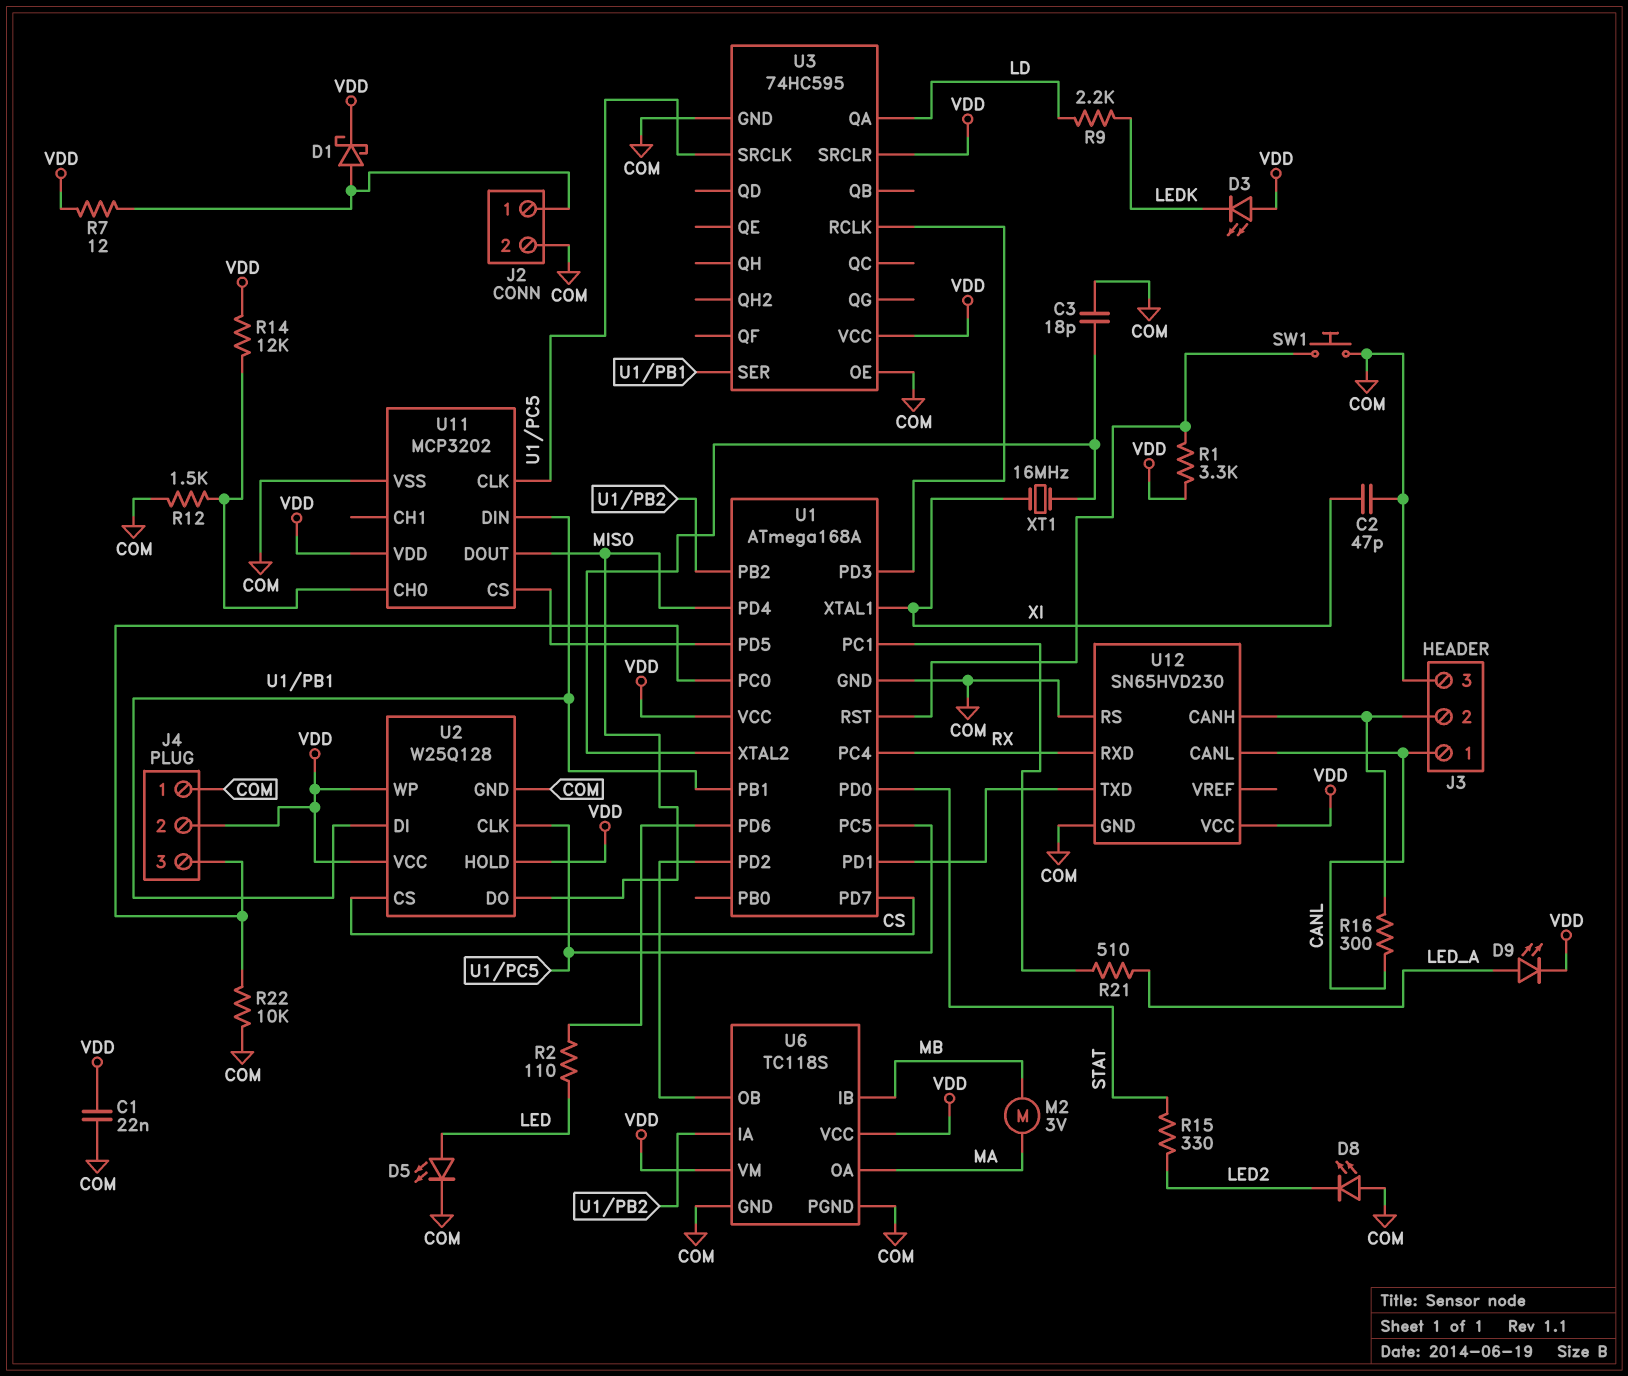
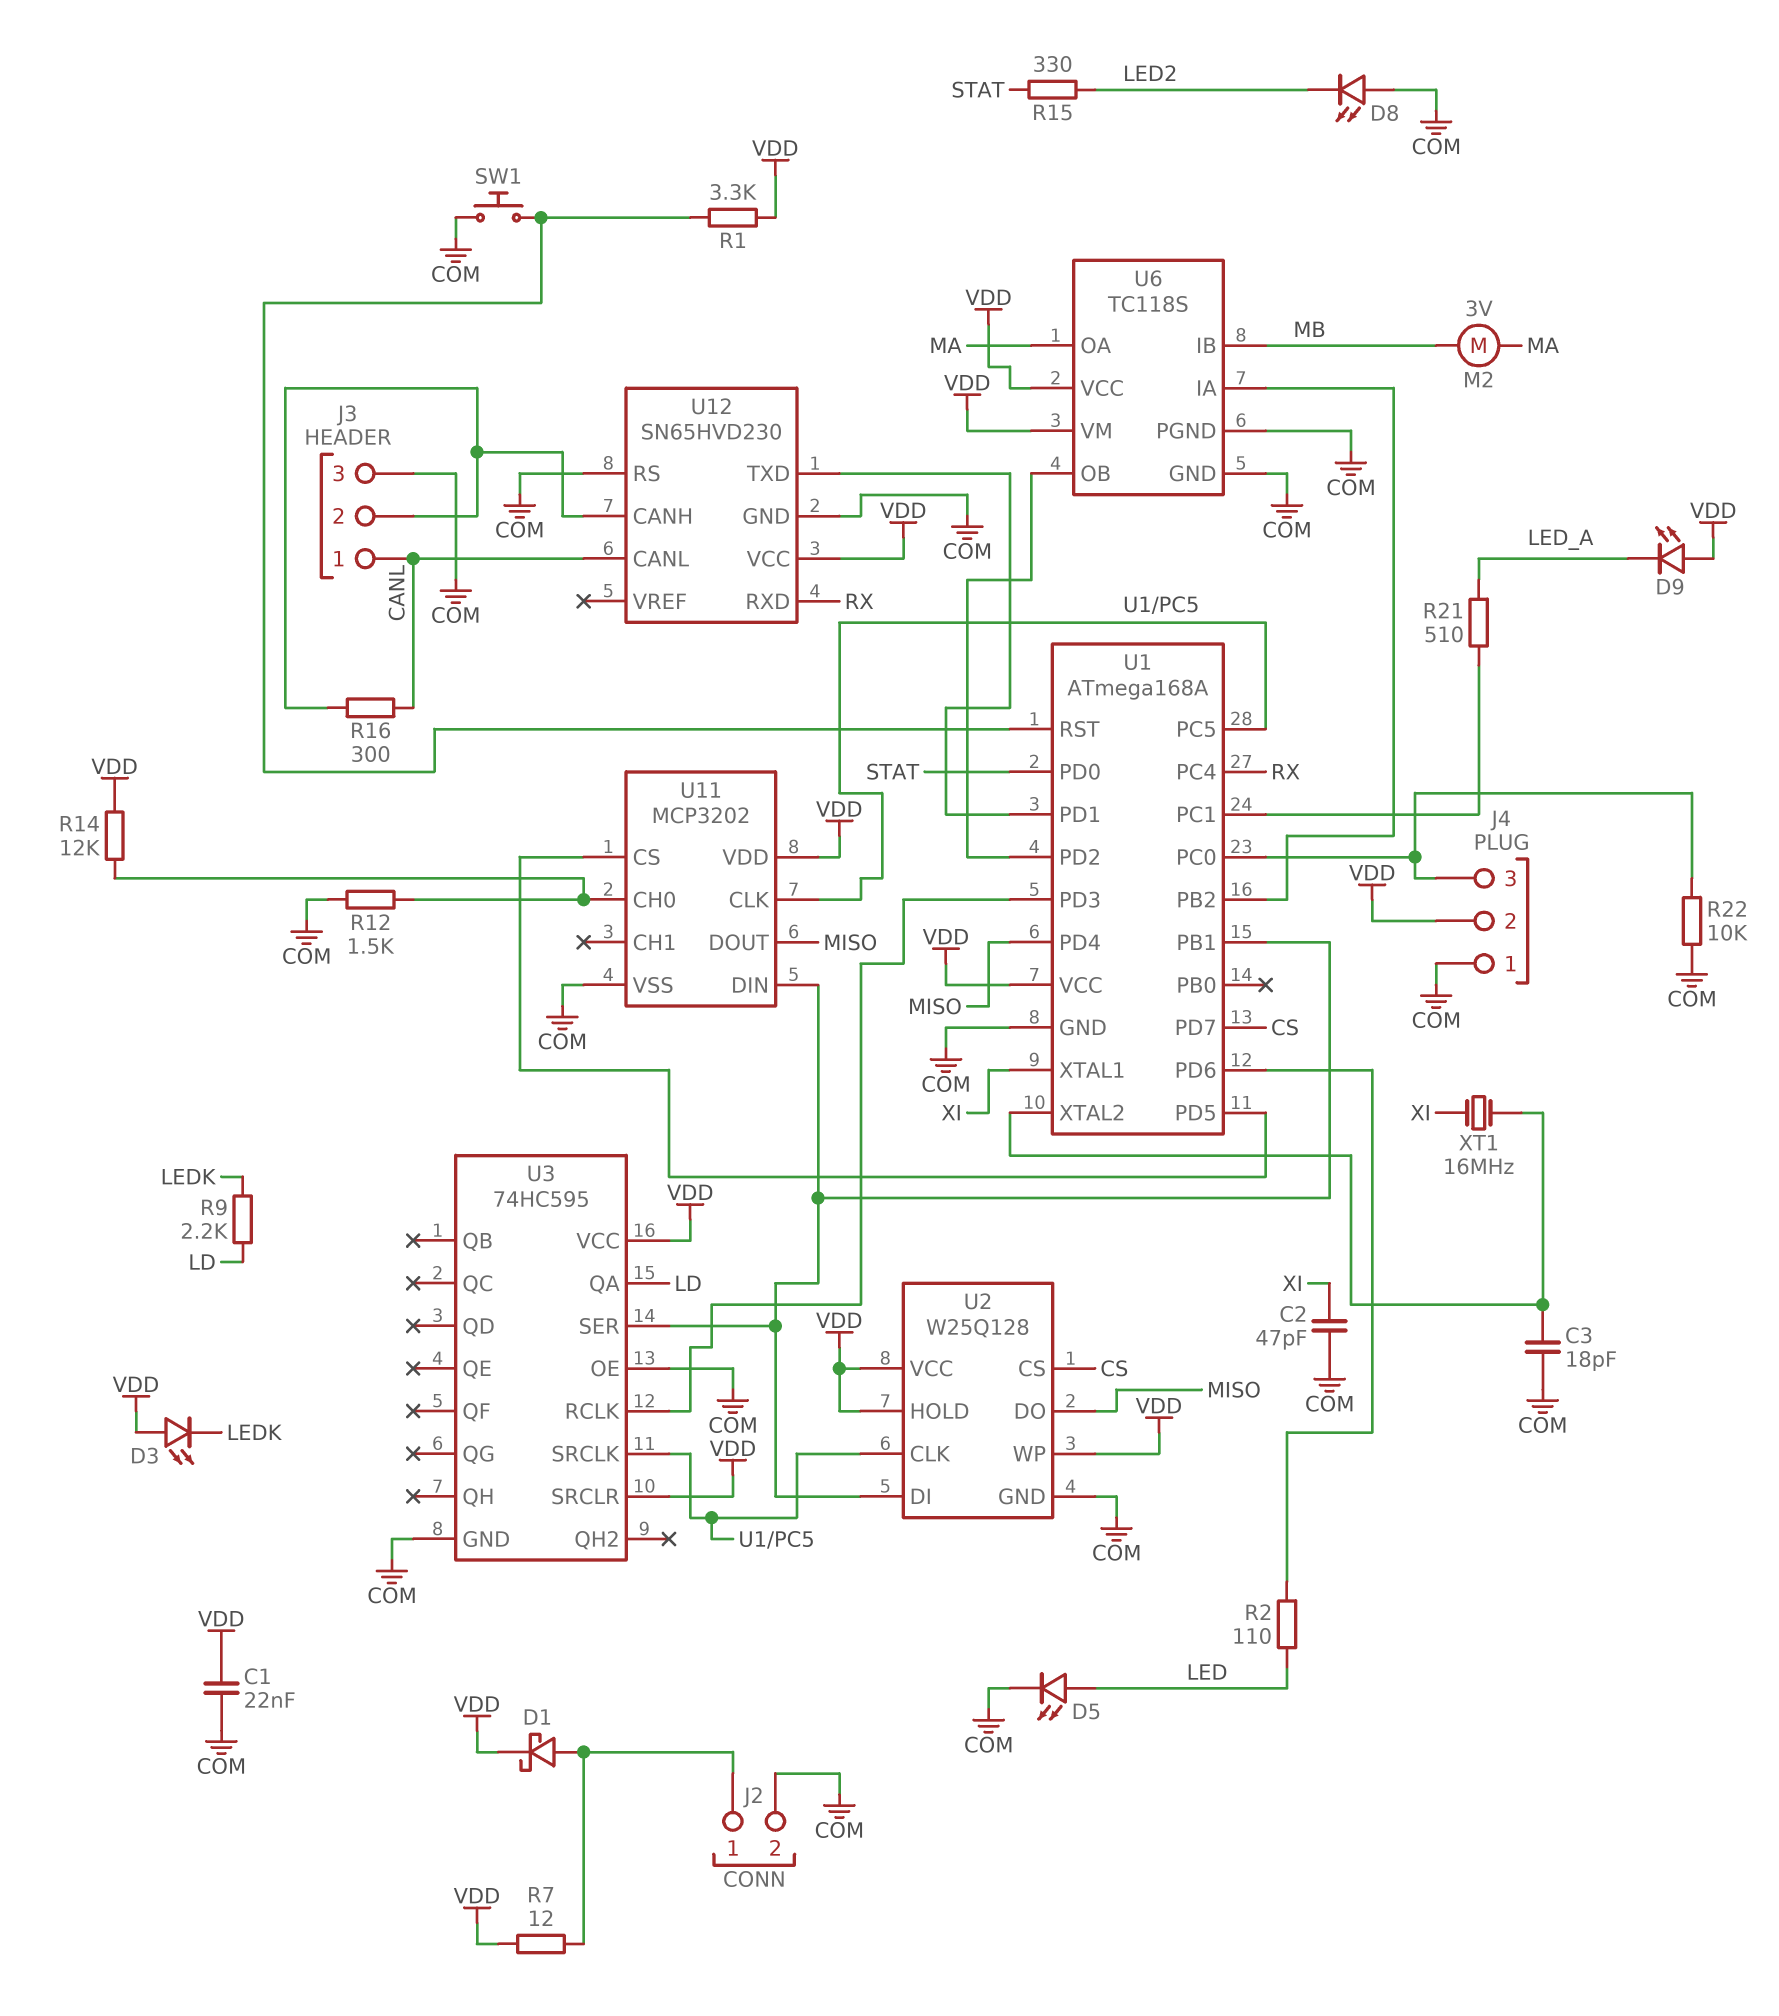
D9: LED (A LED_A, K VDD) -> LED (A VDD, K LED_A)

